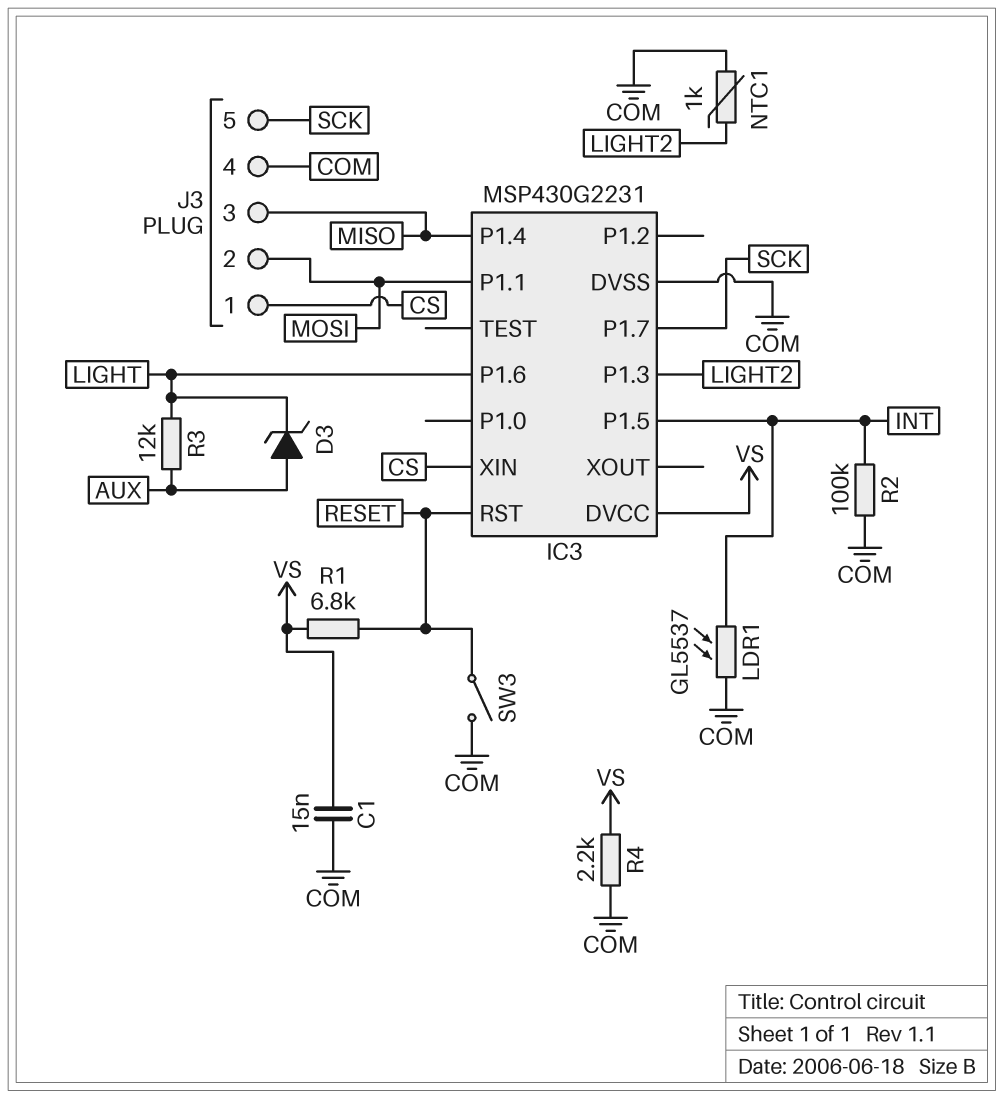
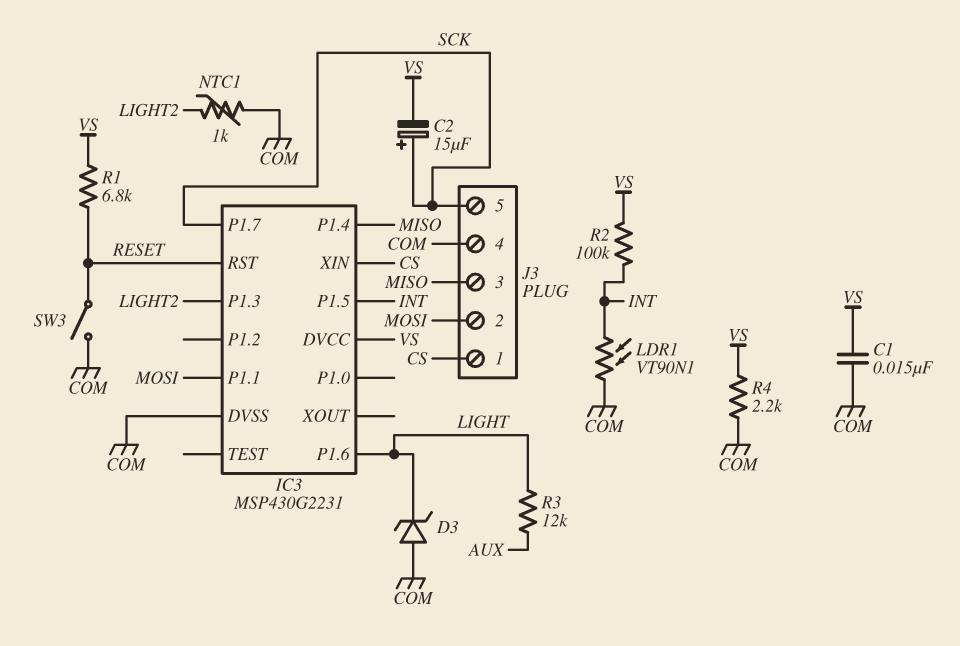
C2: none -> 15uF (plus SCK, minus VS)
D3: zener (A AUX, K LIGHT) -> zener (A COM, K LIGHT)
LDR1: GL5537 (COM, INT) -> VT90N1 (COM, INT)
R2: 100k (COM, INT) -> 100k (INT, VS)

